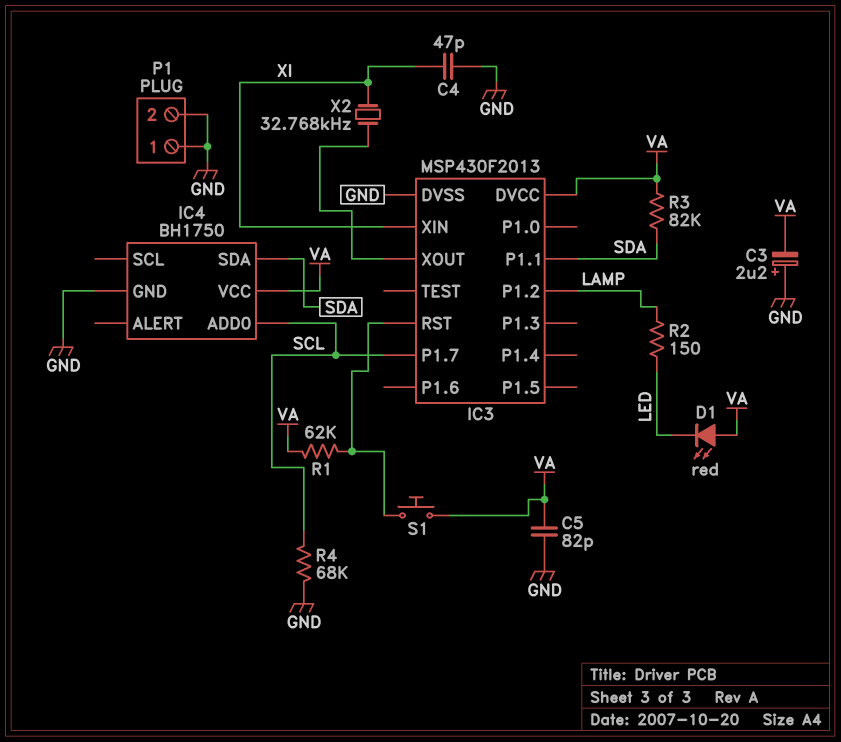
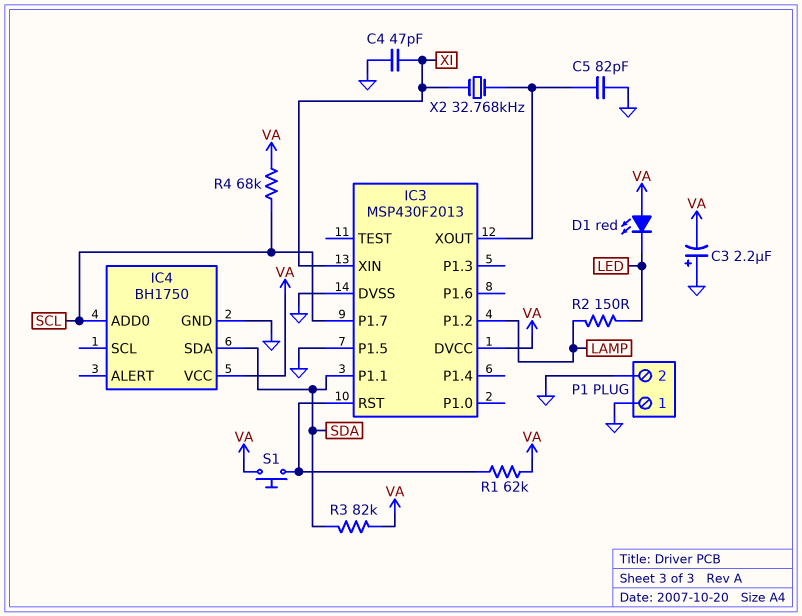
C5: 82pF (GND, VA) -> 82pF (GND, IC3/XOUT)
IC3 pin P1.5: none -> GND
R4: 68k (GND, SCL) -> 68k (SCL, VA)

